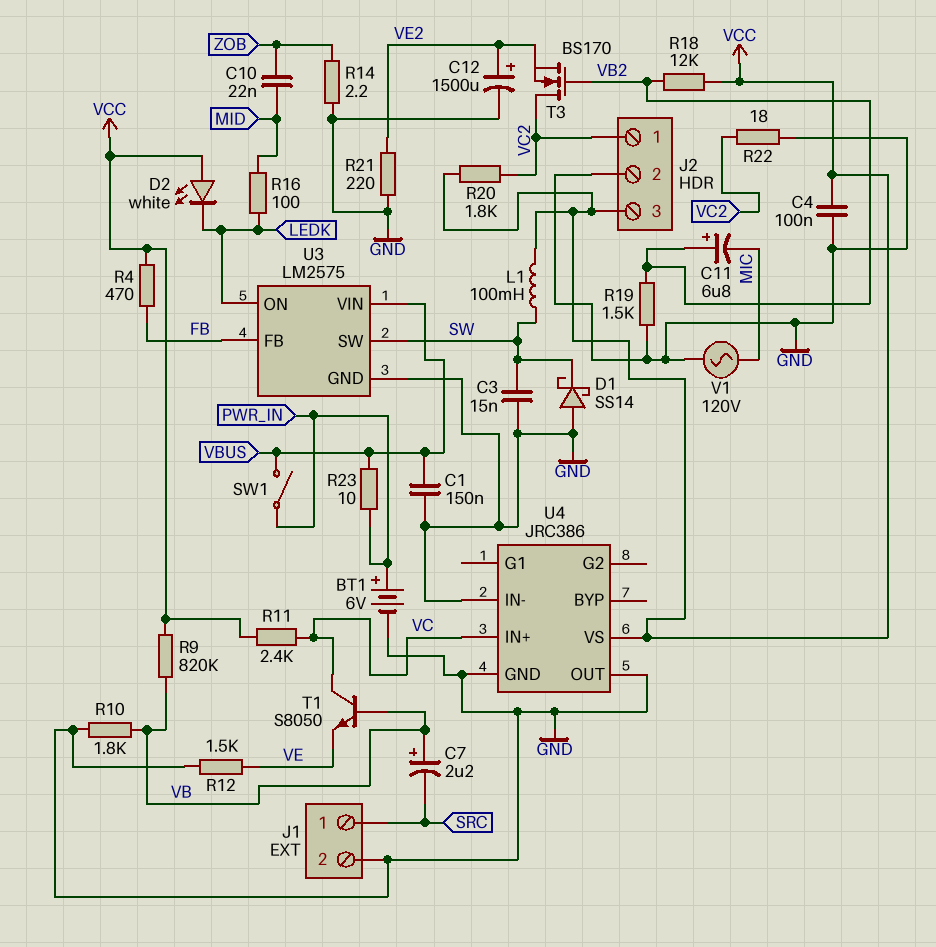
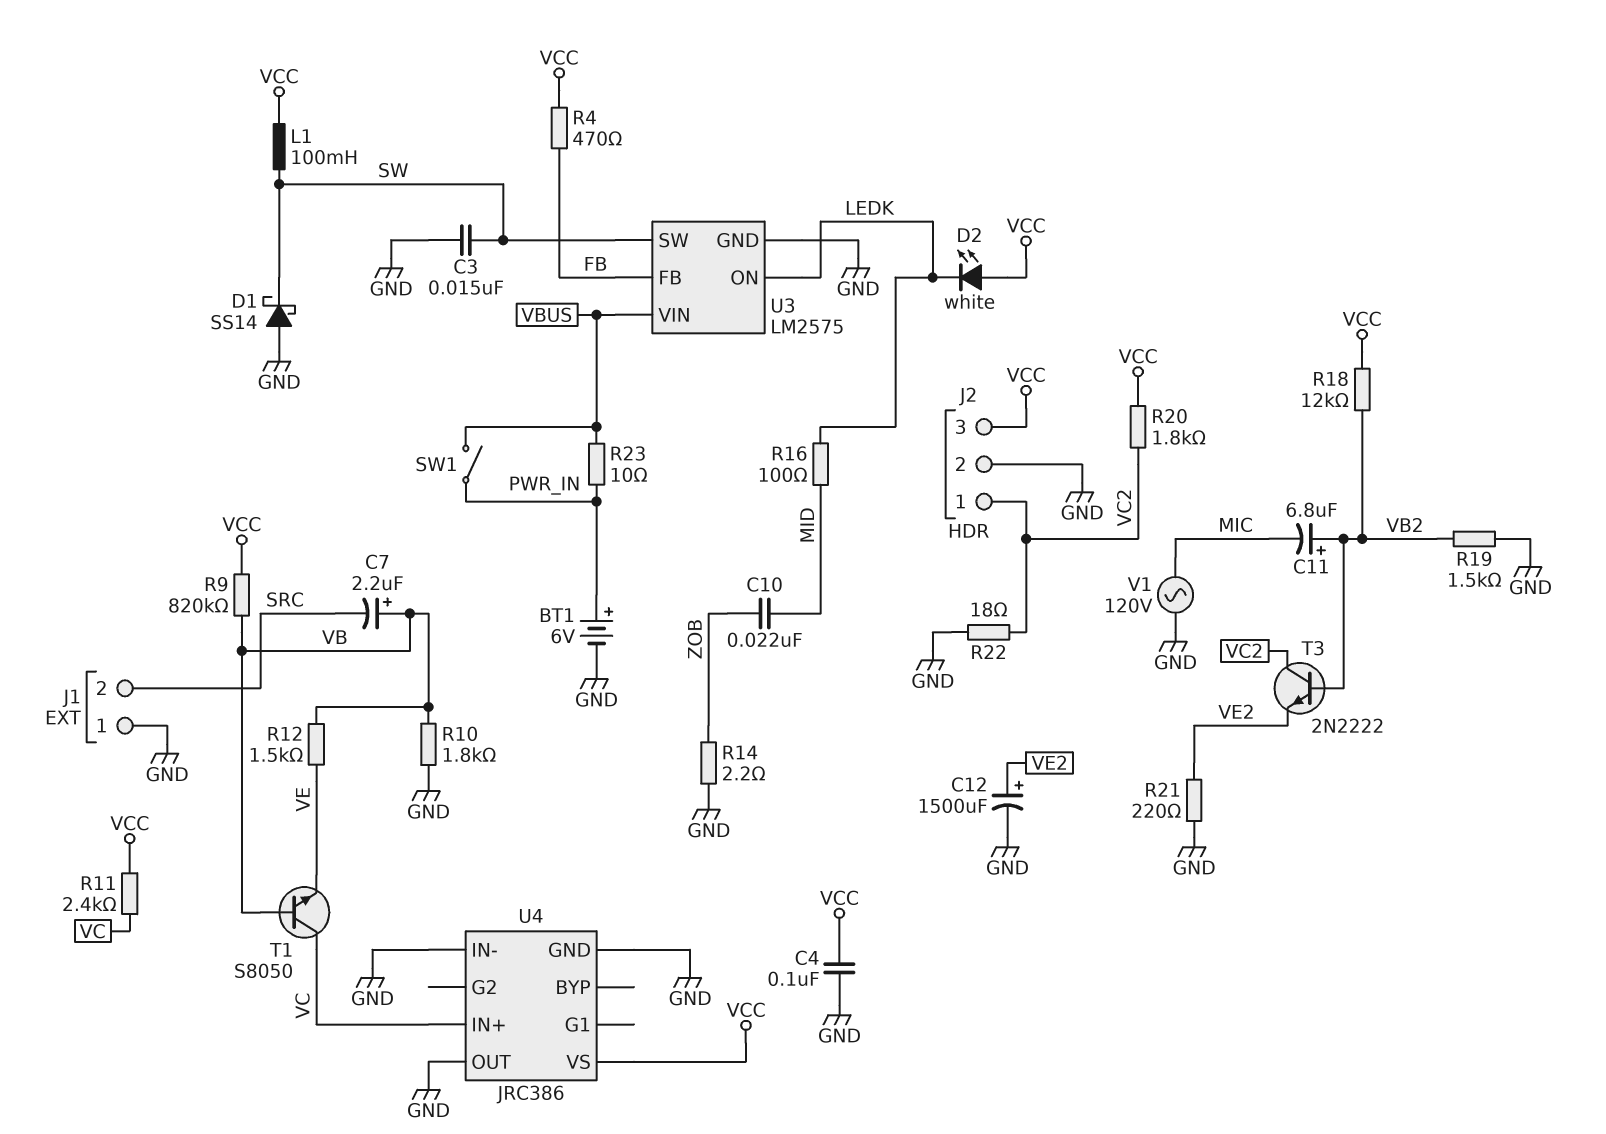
C1: 150nF (GND, VBUS) -> none
J1 pin 1: SRC -> GND
J1 pin 2: GND -> SRC
R12: 1.5k (GND, VE) -> 1.5k (VB, VE)
T3: NMOS BS170 (G VB2, D VC2, S VE2) -> NPN 2N2222 (B VB2, C VC2, E VE2)

